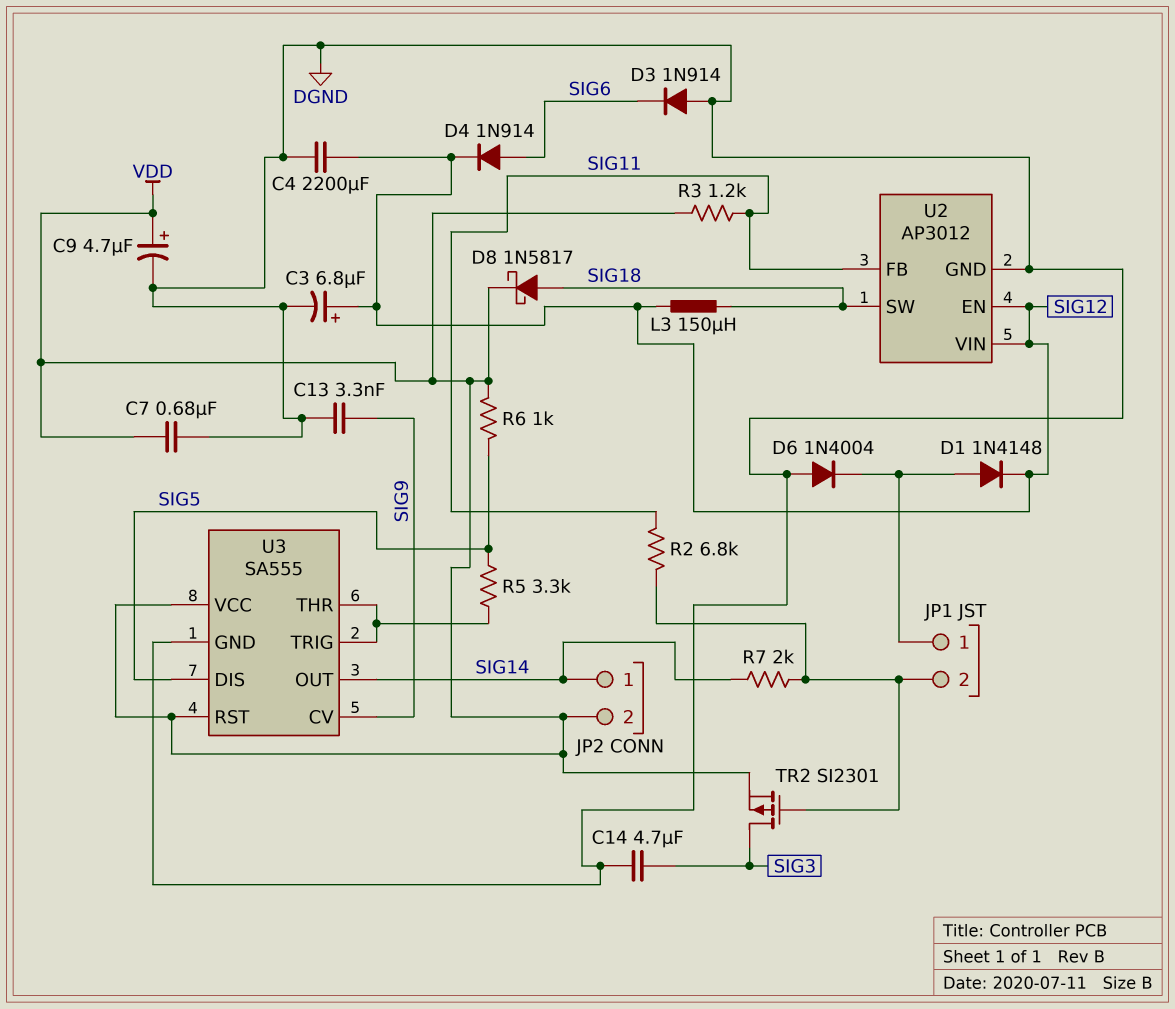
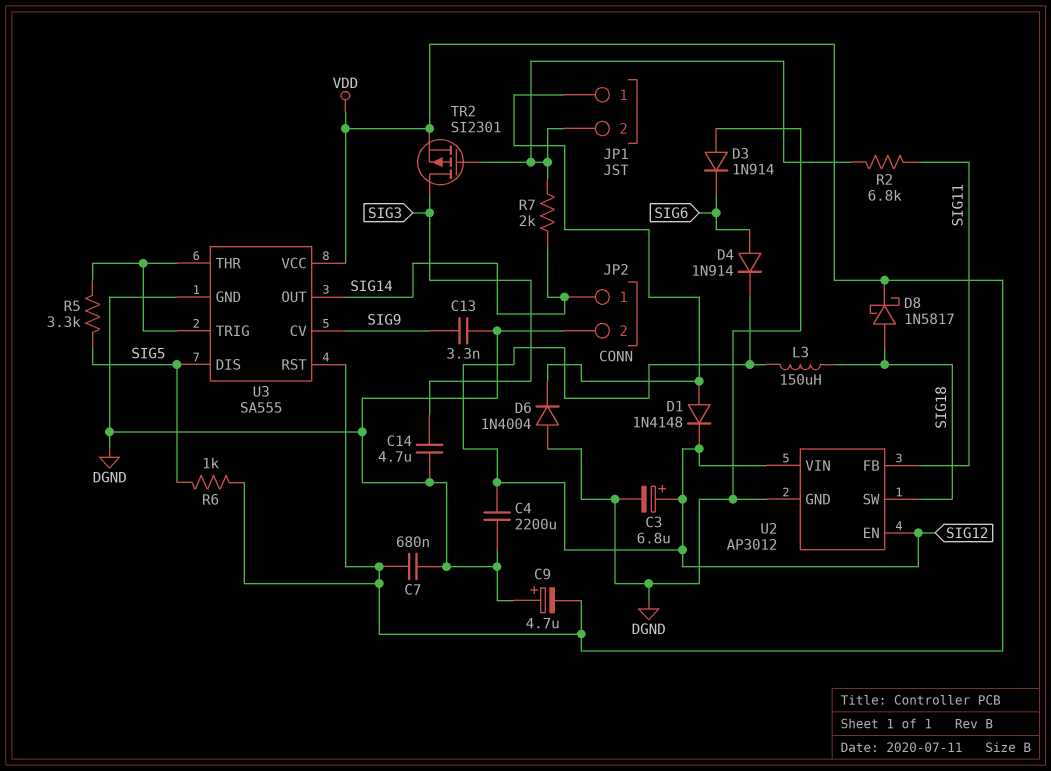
C9: 4.7uF (plus VDD, minus DGND) -> 4.7uF (plus DGND, minus VDD)
JP2 pin 2: VDD -> DGND
R3: 1.2k (SIG11, VDD) -> none

